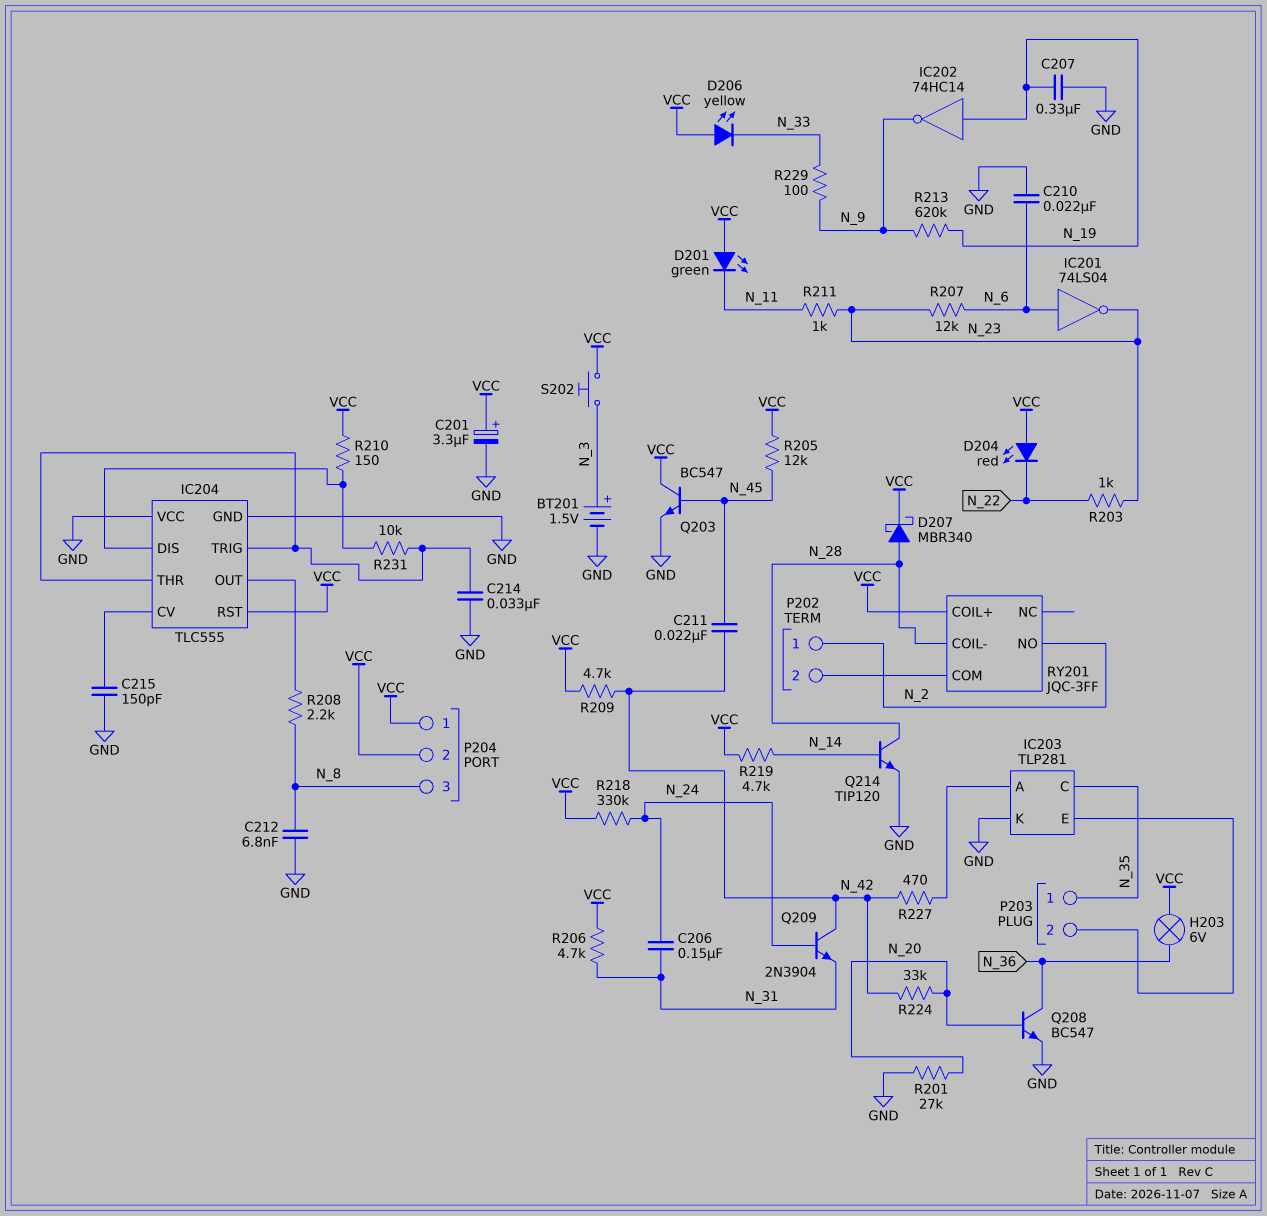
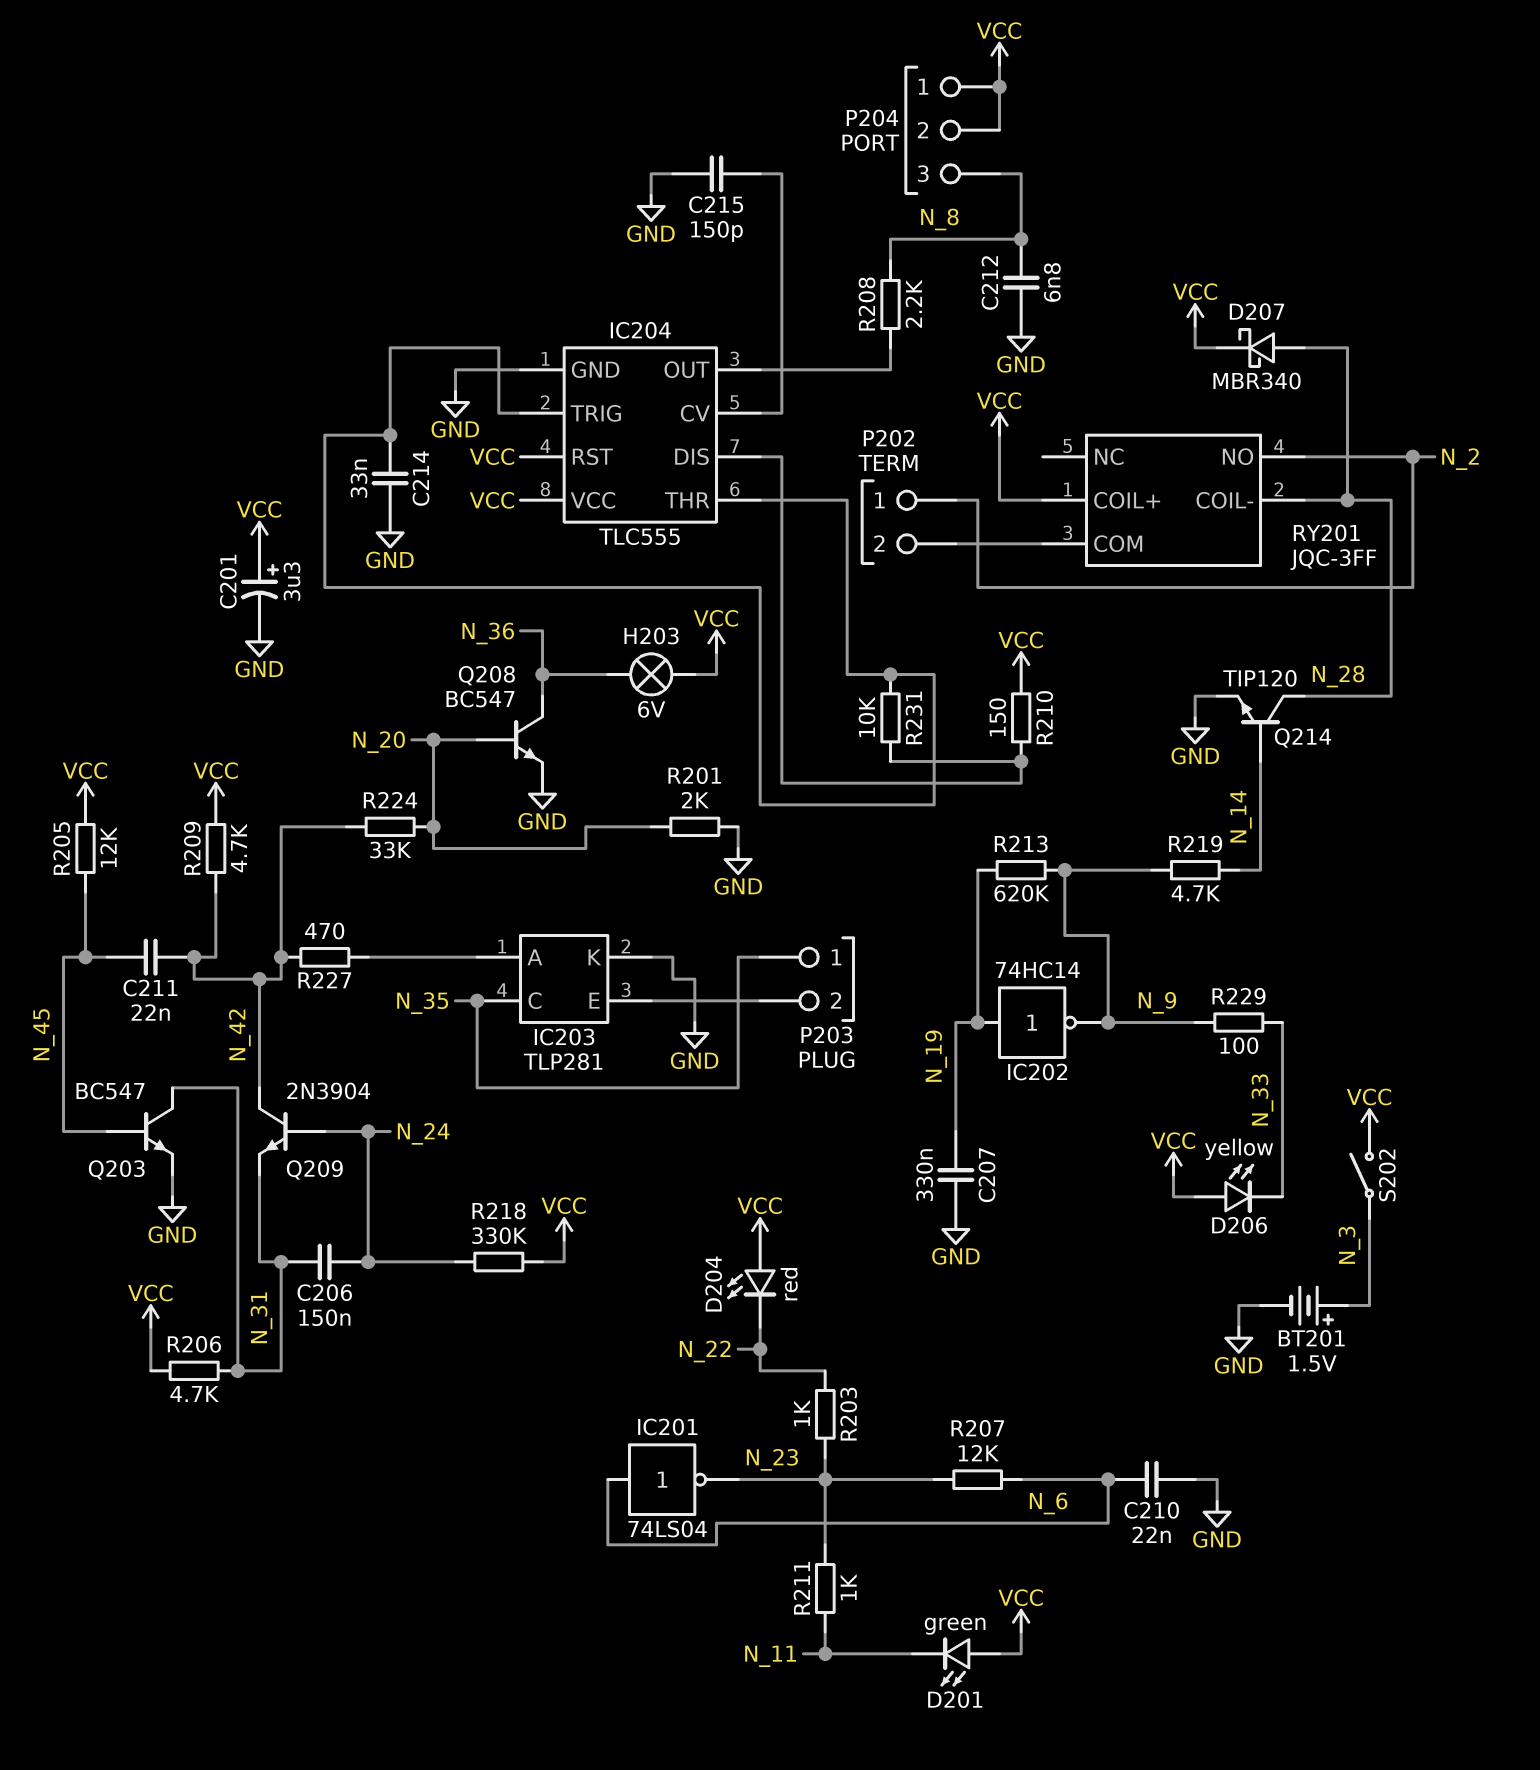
IC204 pin VCC: GND -> VCC
Q203: NPN BC547 (B N_45, C VCC, E GND) -> NPN BC547 (B N_45, C N_31, E GND)
R201: 27k (GND, N_20) -> 2k (GND, N_20)
R219: 4.7k (N_14, VCC) -> 4.7k (N_9, N_14)
S202: button (N_3, VCC) -> switch (N_3, VCC)

